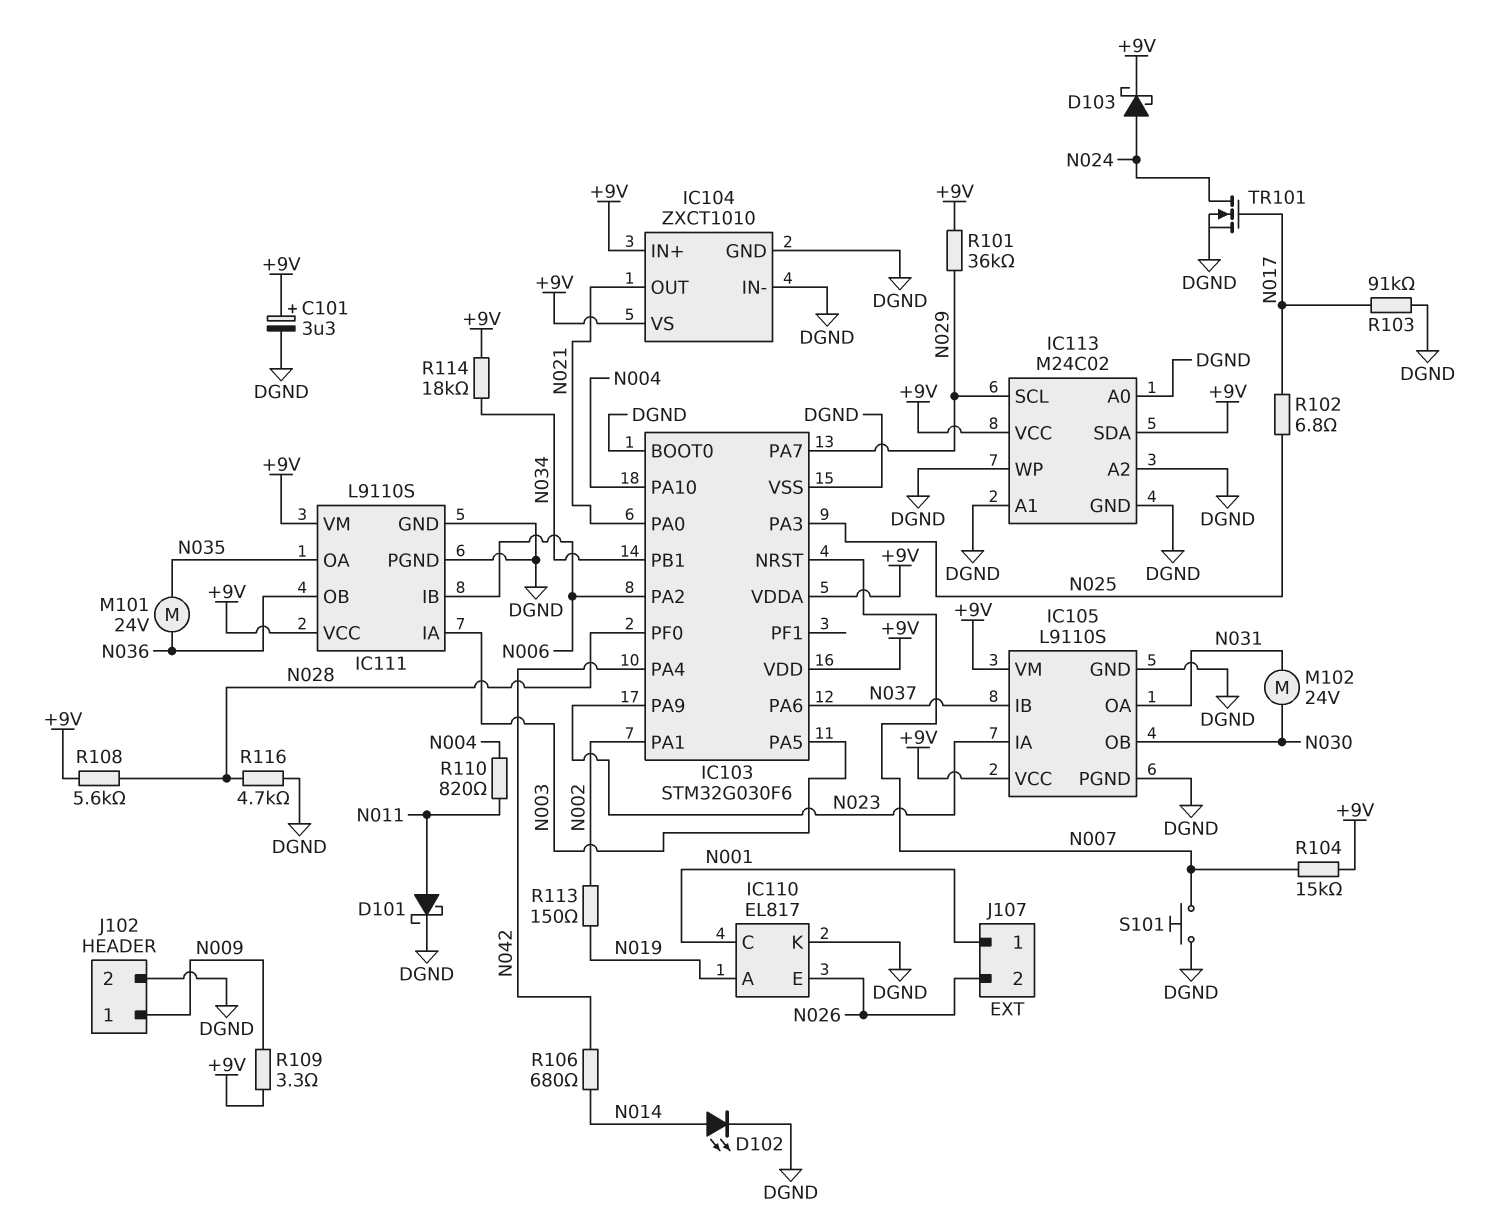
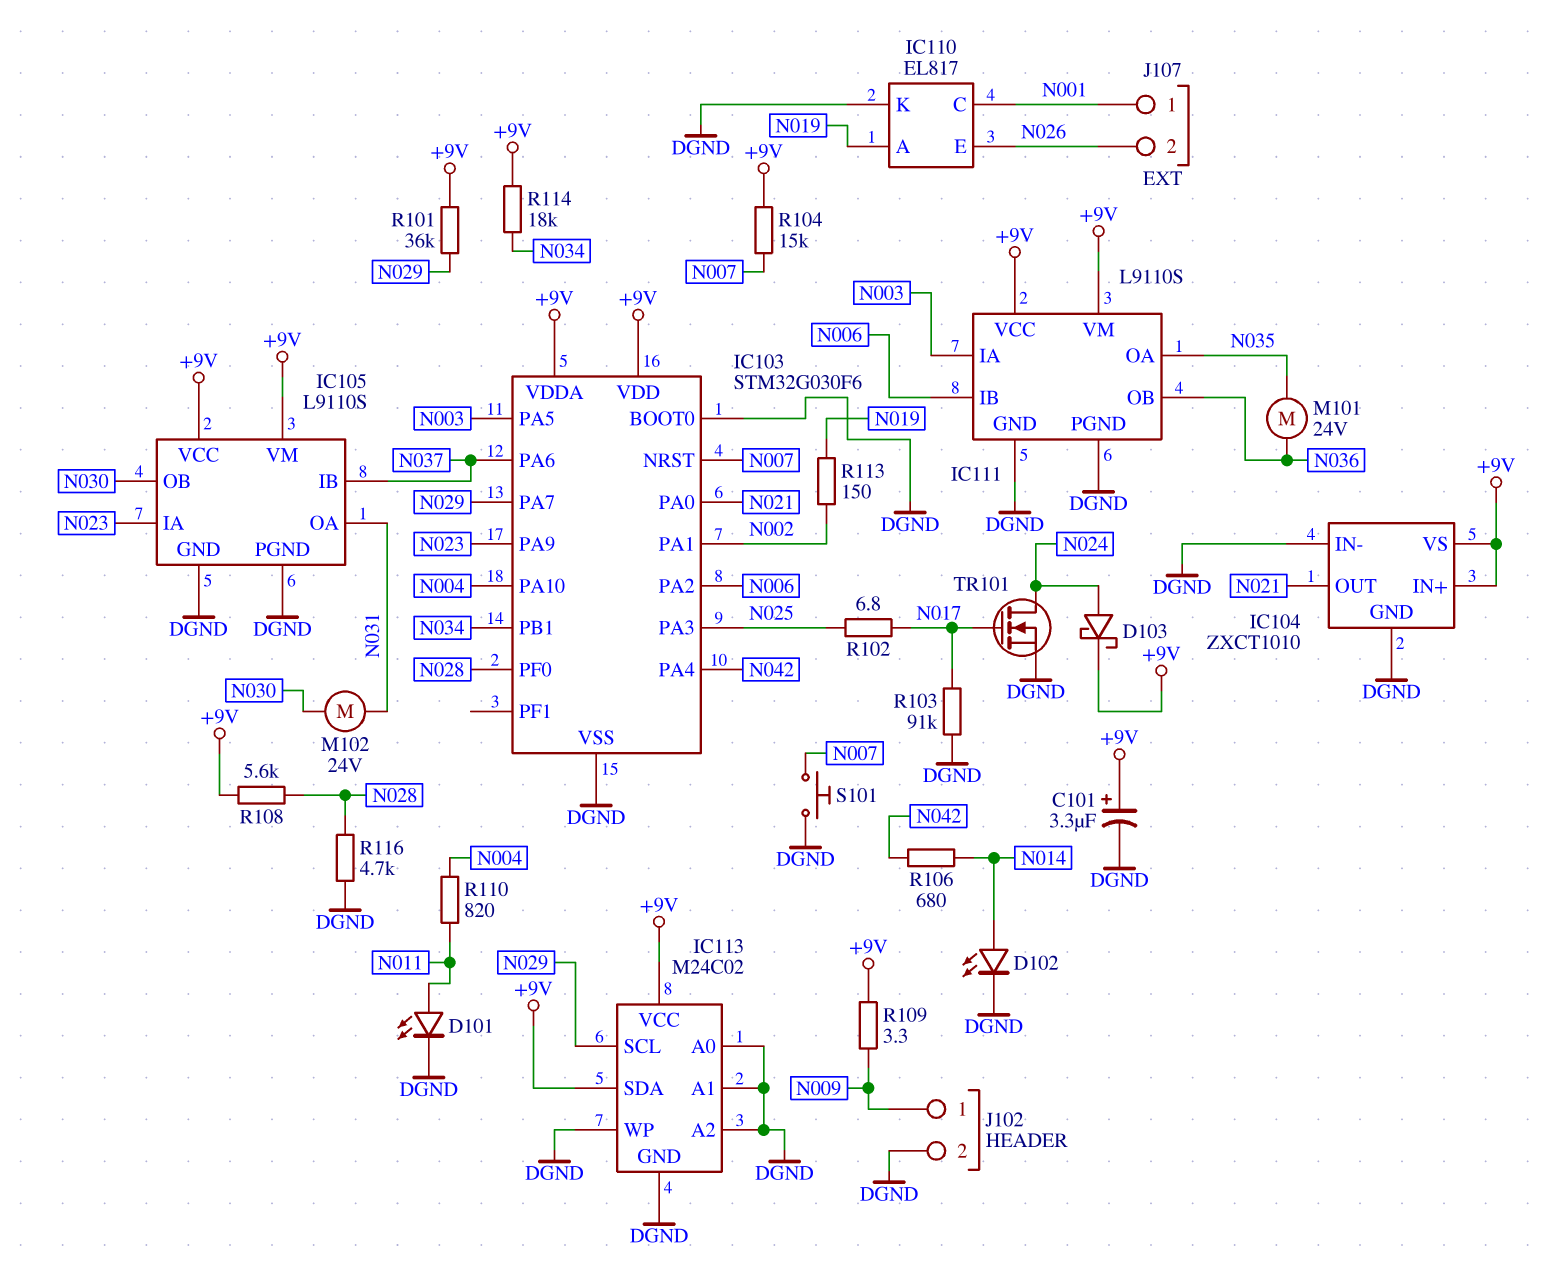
D101: schottky (A N011, K DGND) -> LED (A N011, K DGND)

